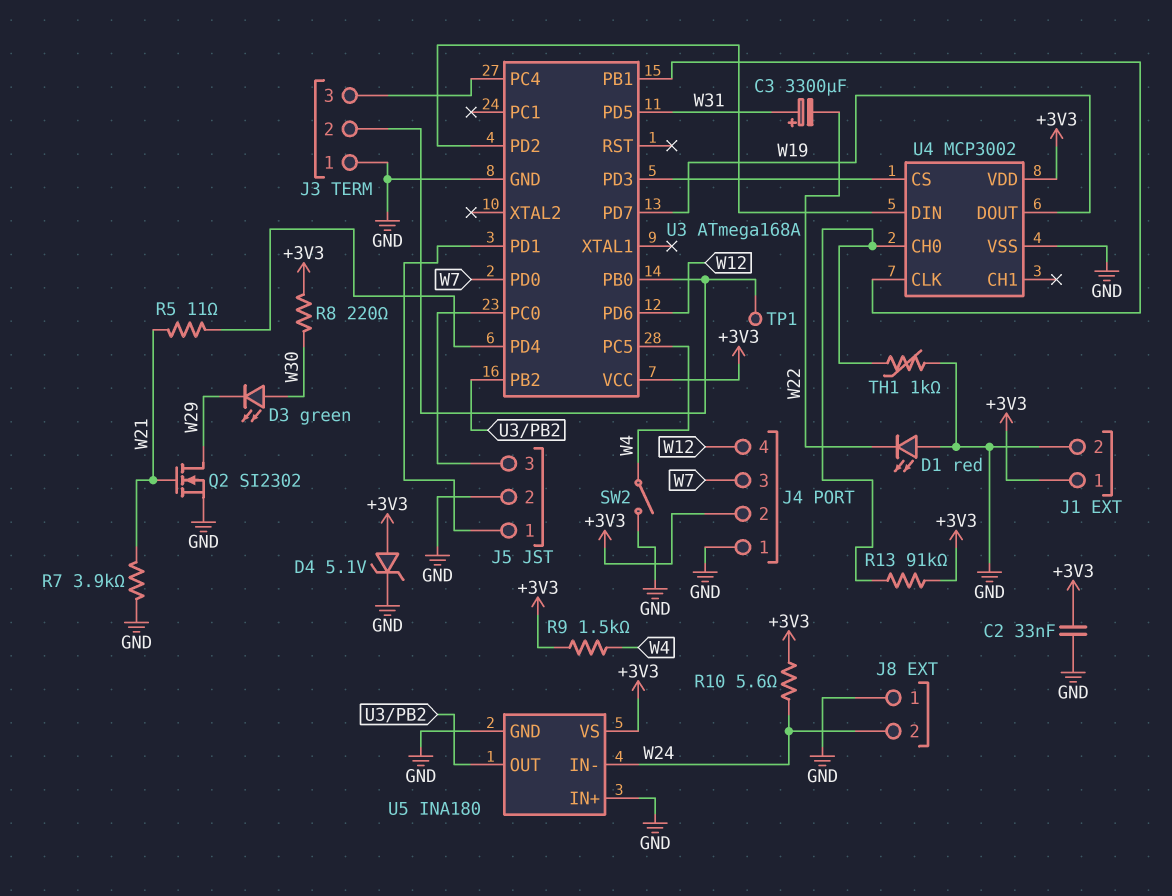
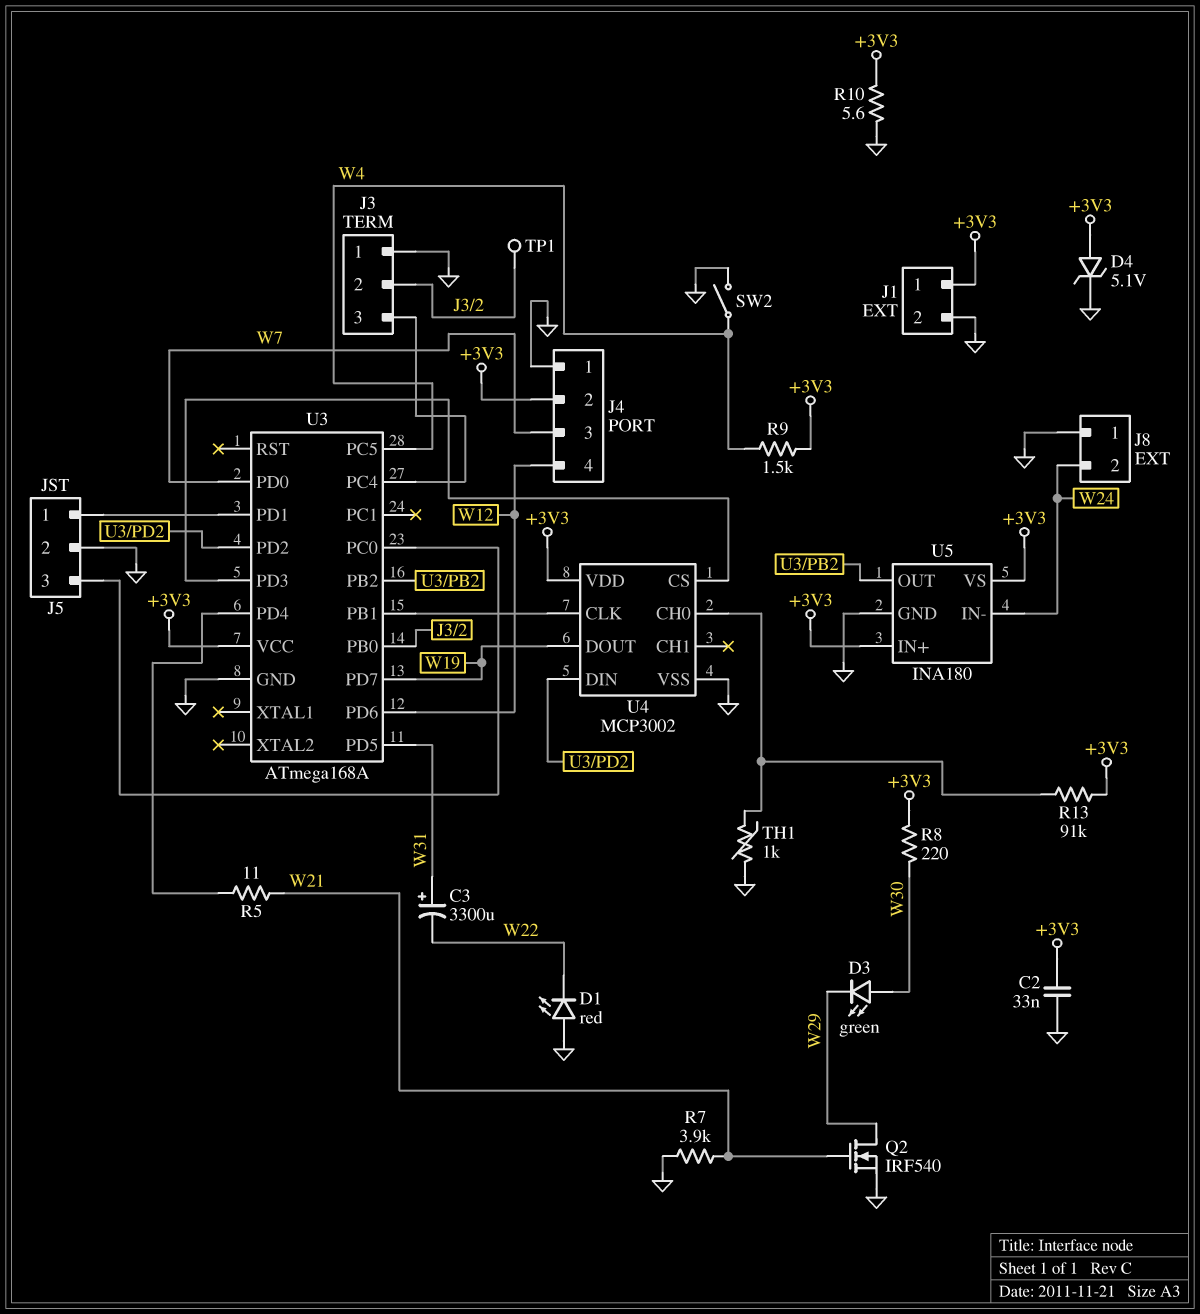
Q2: NMOS SI2302 (G W21, D W29, S GND) -> NMOS IRF540 (G W21, D W29, S GND)
R10: 5.6 (+3V3, W24) -> 5.6 (+3V3, GND)
U5 pin IN+: GND -> +3V3

